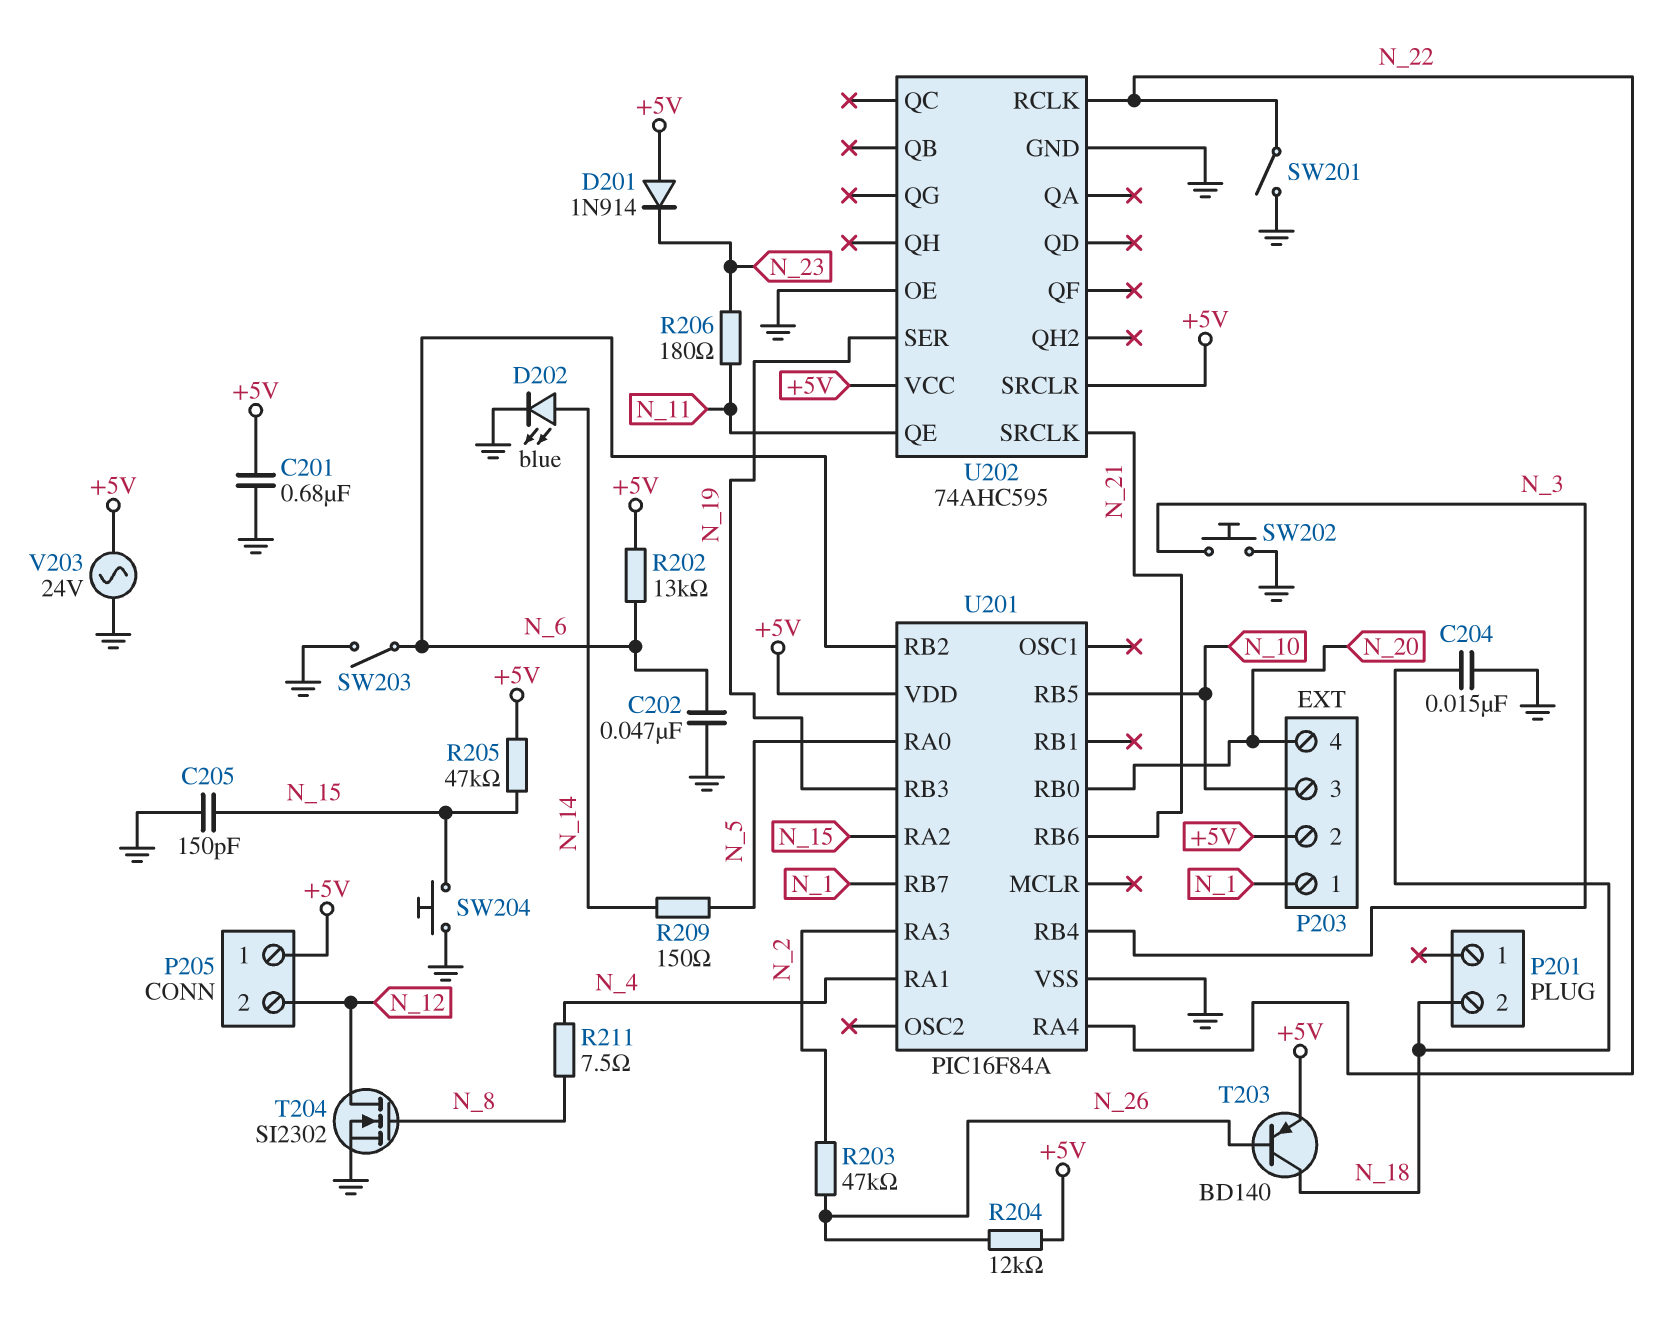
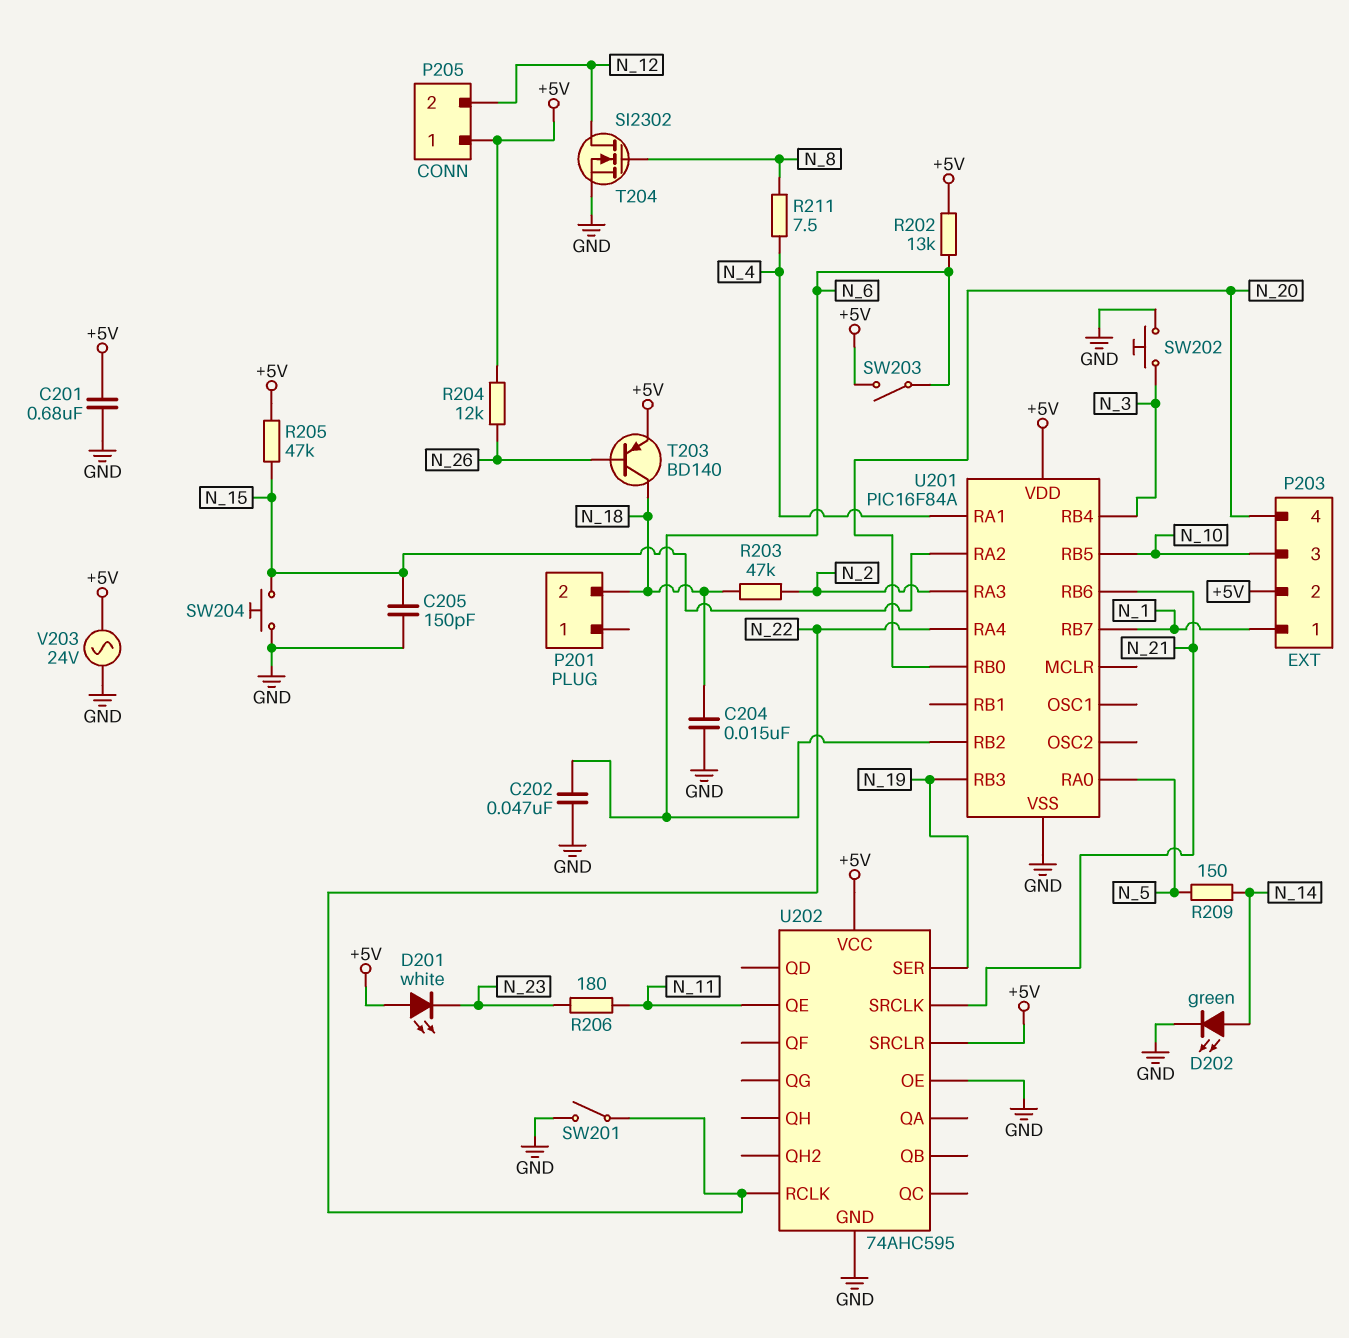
D201: diode 1N914 (A +5V, K N_23) -> LED white (A +5V, K N_23)
D202: LED blue (A N_14, K GND) -> LED green (A N_14, K GND)
R203: 47k (N_2, N_26) -> 47k (N_2, N_18)
SW203: switch (GND, N_6) -> switch (+5V, N_6)

